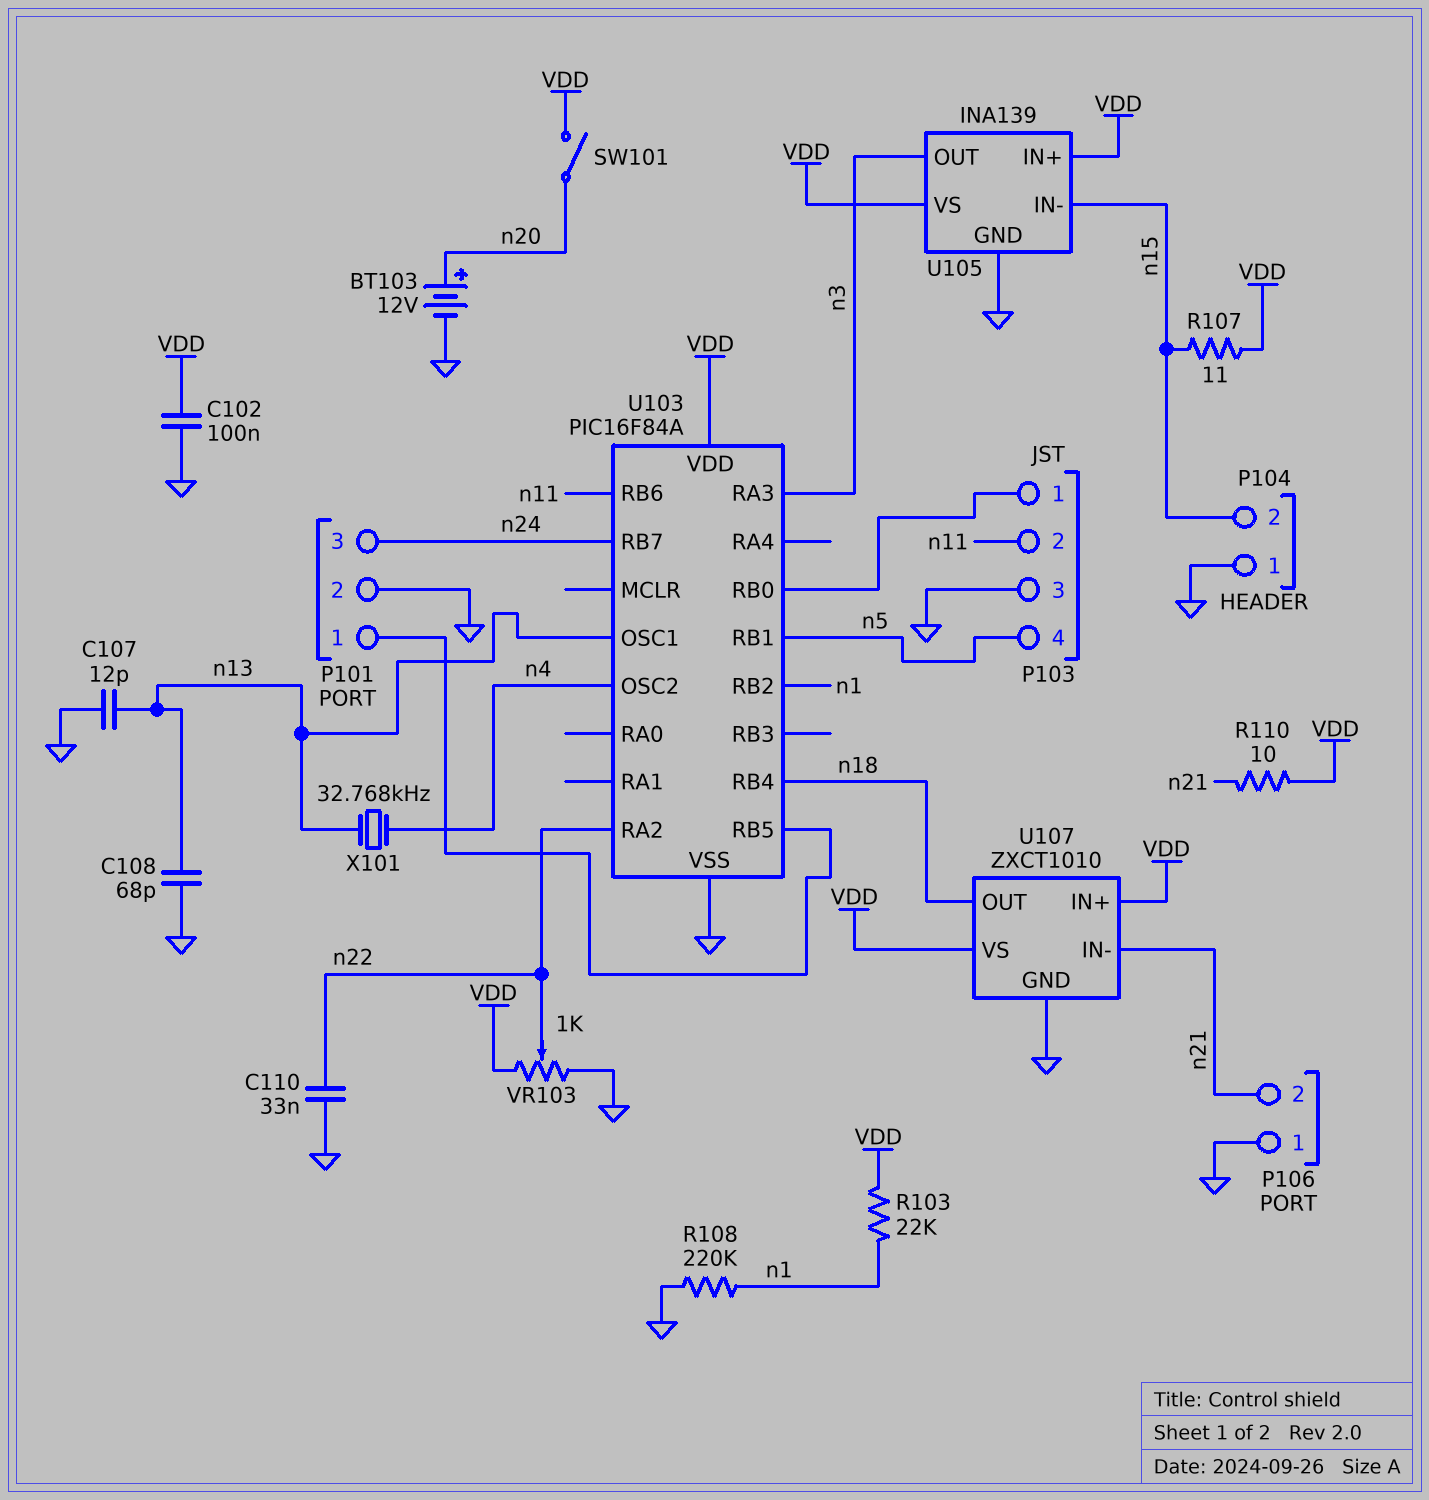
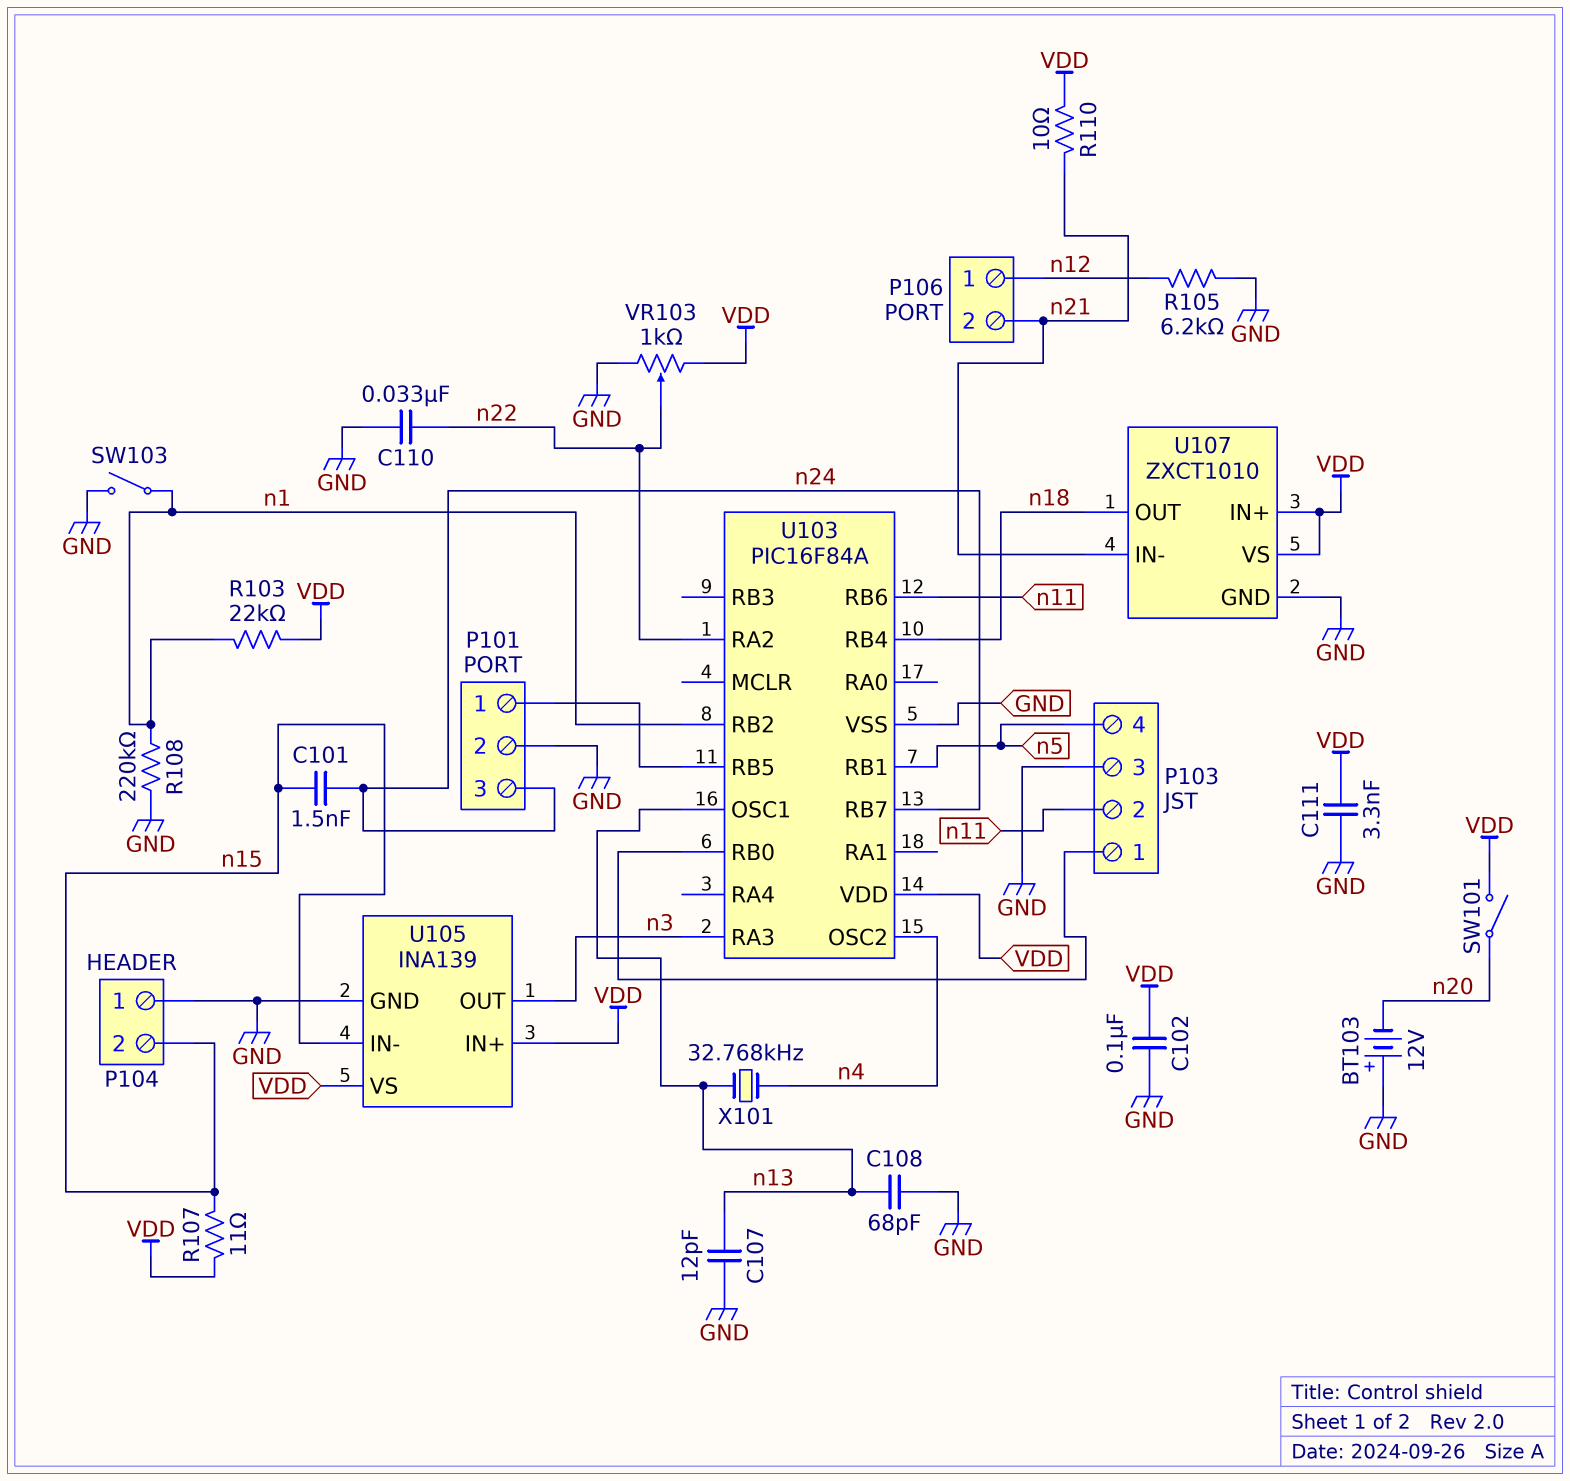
BT103: 12V (plus n20, minus GND) -> 12V (plus GND, minus n20)
C101: none -> 1.5nF (n15, n24)
C111: none -> 3.3nF (GND, VDD)
P106 pin 1: GND -> n12
R105: none -> 6.2k (GND, n12)
SW103: none -> switch (GND, n1)

